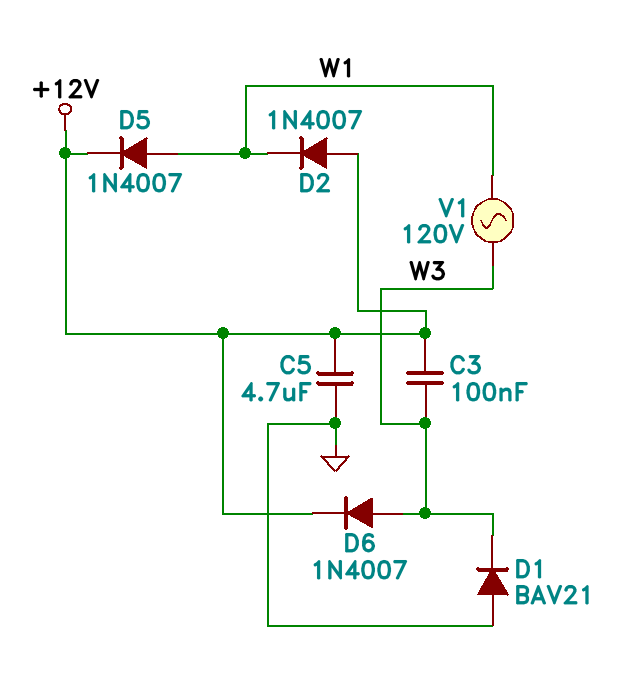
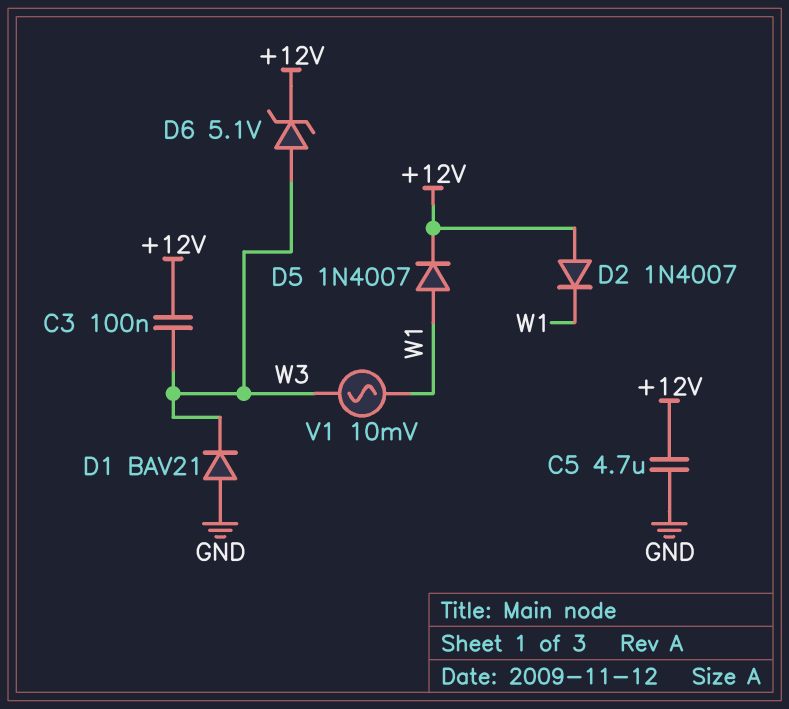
D6: diode 1N4007 (A W3, K +12V) -> zener 5.1V (A W3, K +12V)
V1: AC 120V (W1, W3) -> AC 10mV (W1, W3)

